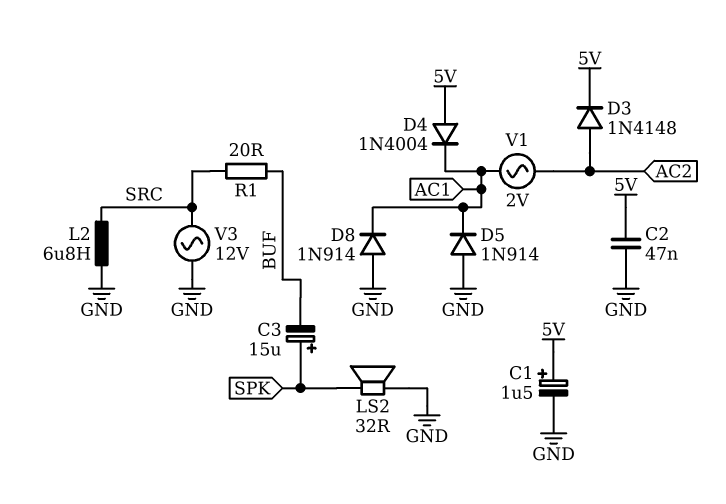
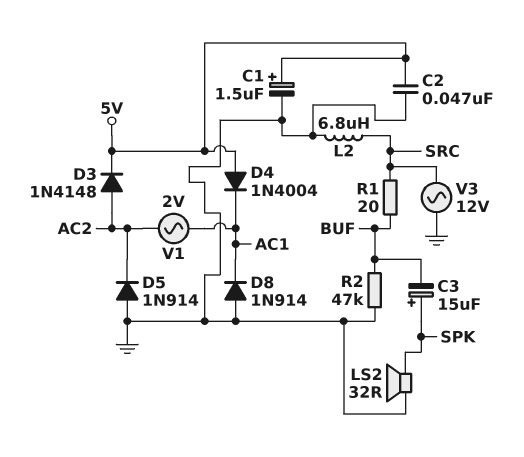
D5: diode 1N914 (A GND, K AC1) -> diode 1N914 (A GND, K AC2)
R2: none -> 47k (BUF, GND)

